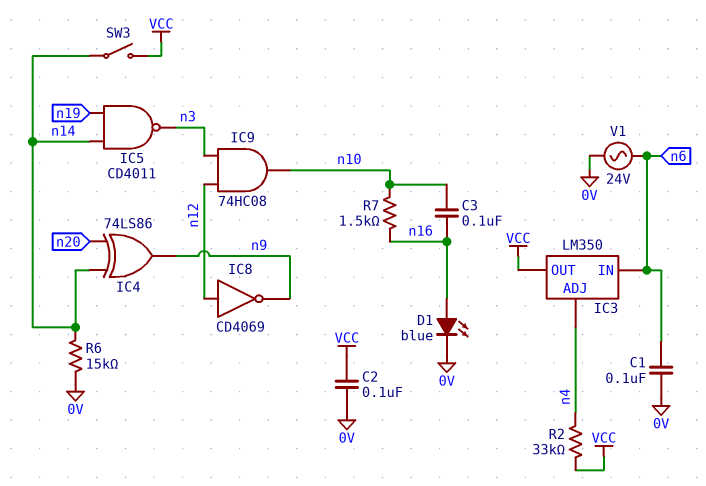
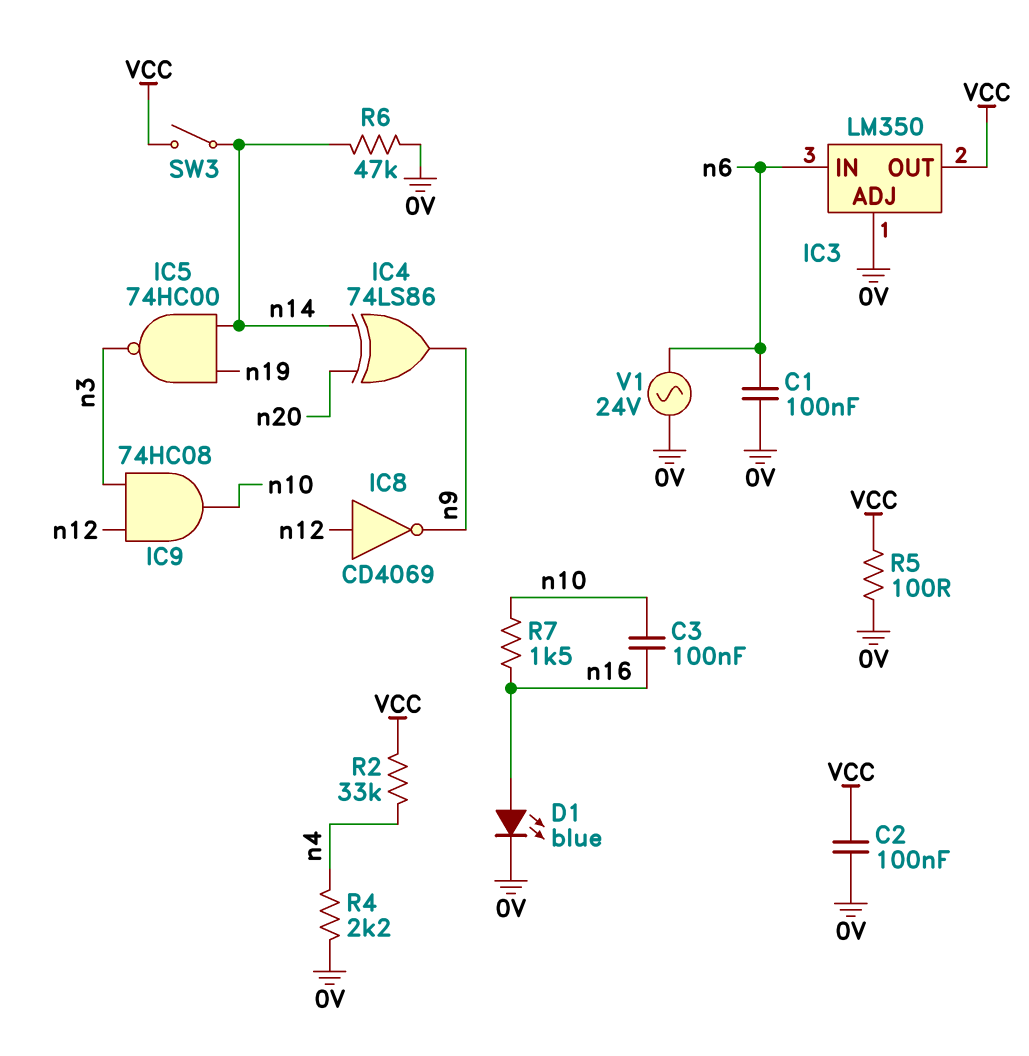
IC3 pin ADJ: n4 -> 0V
IC5: NAND CD4011 (in n14, in n19, out n3) -> NAND 74HC00 (in n14, in n19, out n3)
R4: none -> 2.2k (0V, n4)
R5: none -> 100 (0V, VCC)
R6: 15k (0V, n14) -> 47k (0V, n14)

